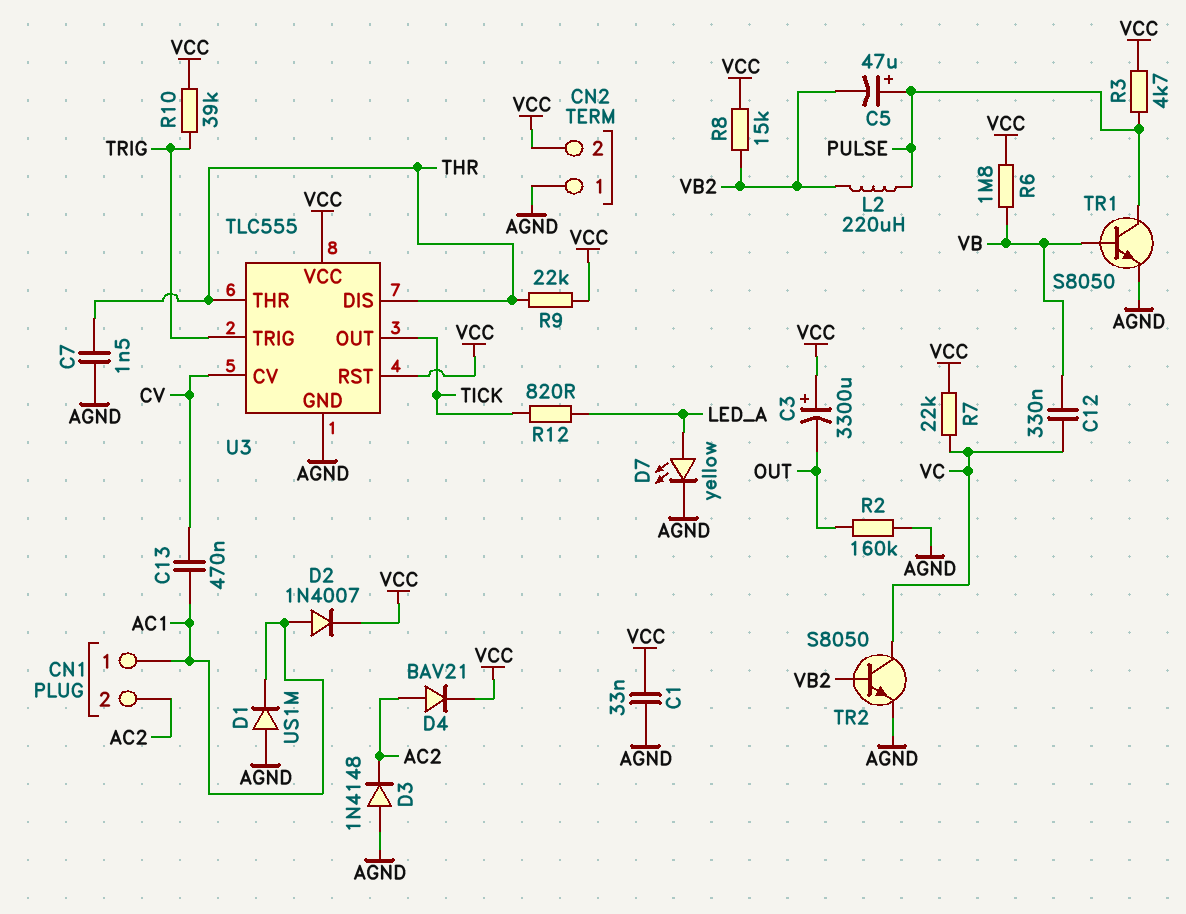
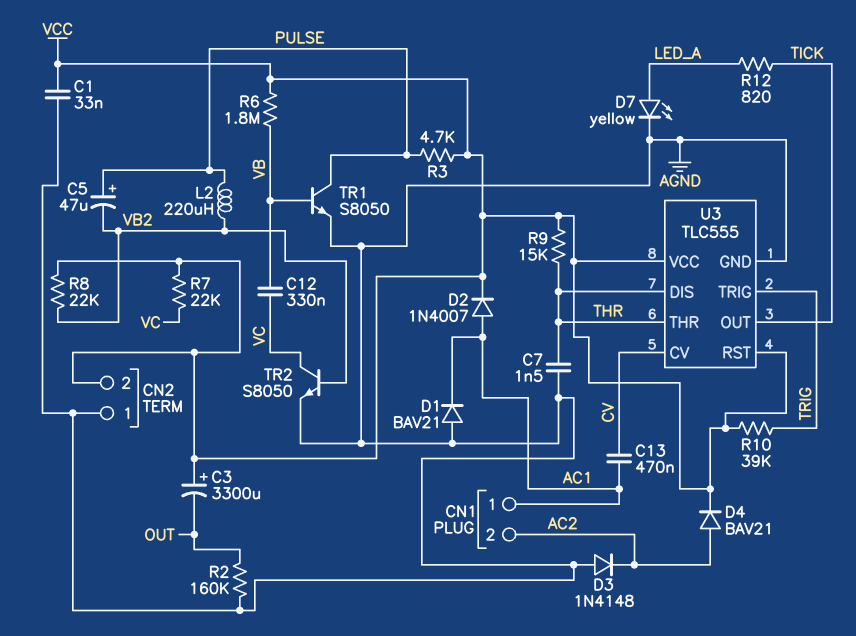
D1: diode US1M (A AGND, K AC1) -> diode BAV21 (A AGND, K AC1)
R8: 15k (VB2, VCC) -> 22k (VB2, VCC)
R9: 22k (THR, VCC) -> 15k (THR, VCC)

